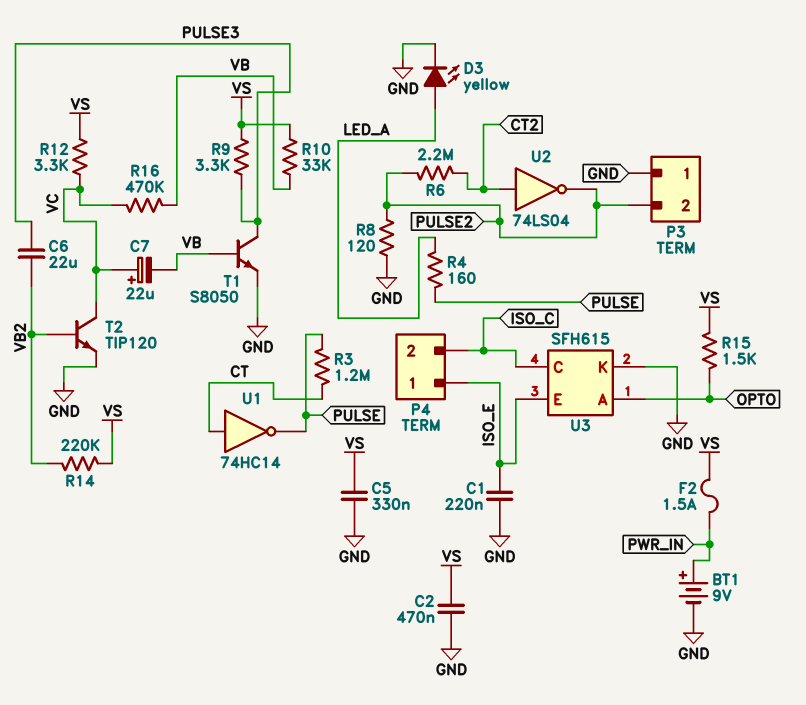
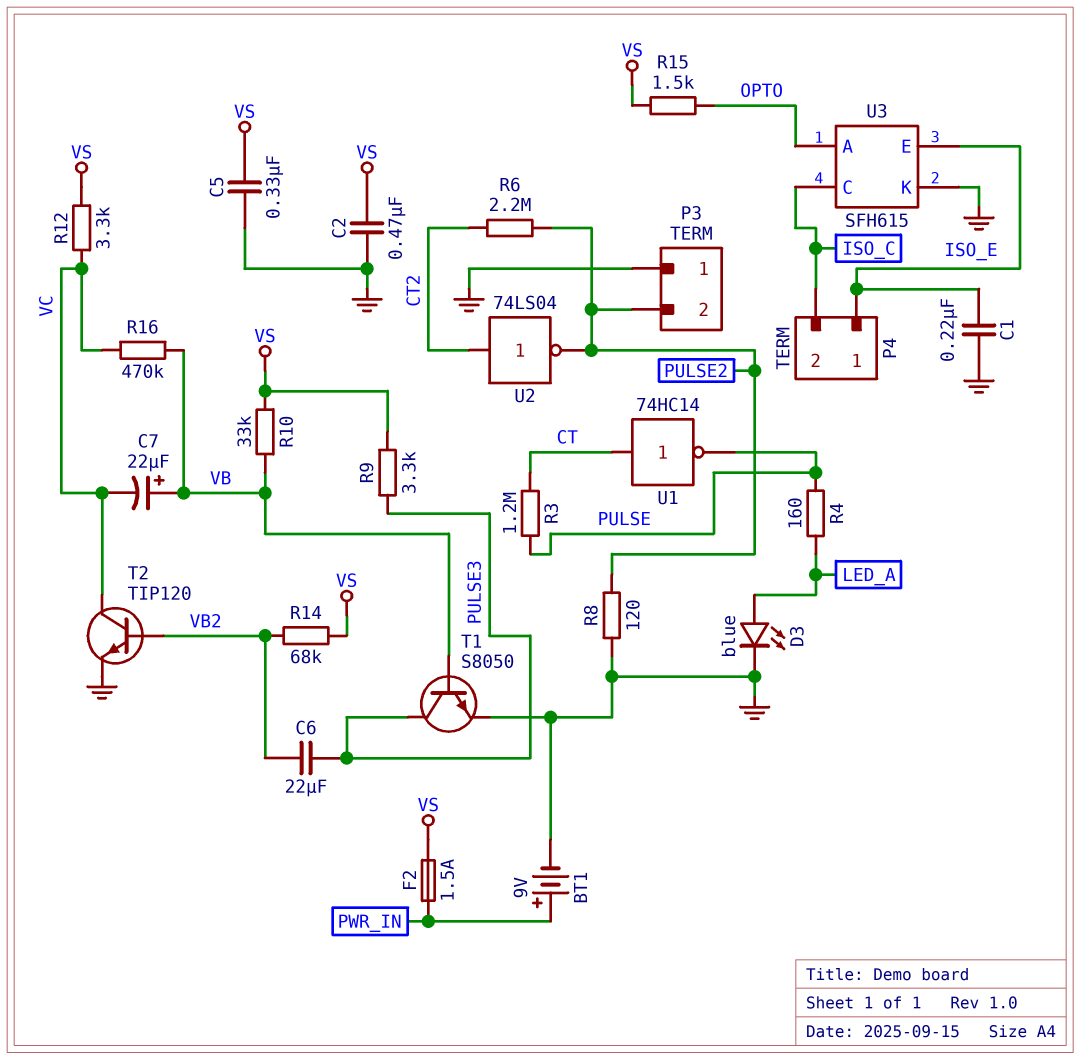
C7: 22uF (plus VC, minus VB) -> 22uF (plus VB, minus VC)
D3: LED yellow (A LED_A, K GND) -> LED blue (A LED_A, K GND)
R14: 220k (VB2, VS) -> 68k (VB2, VS)

